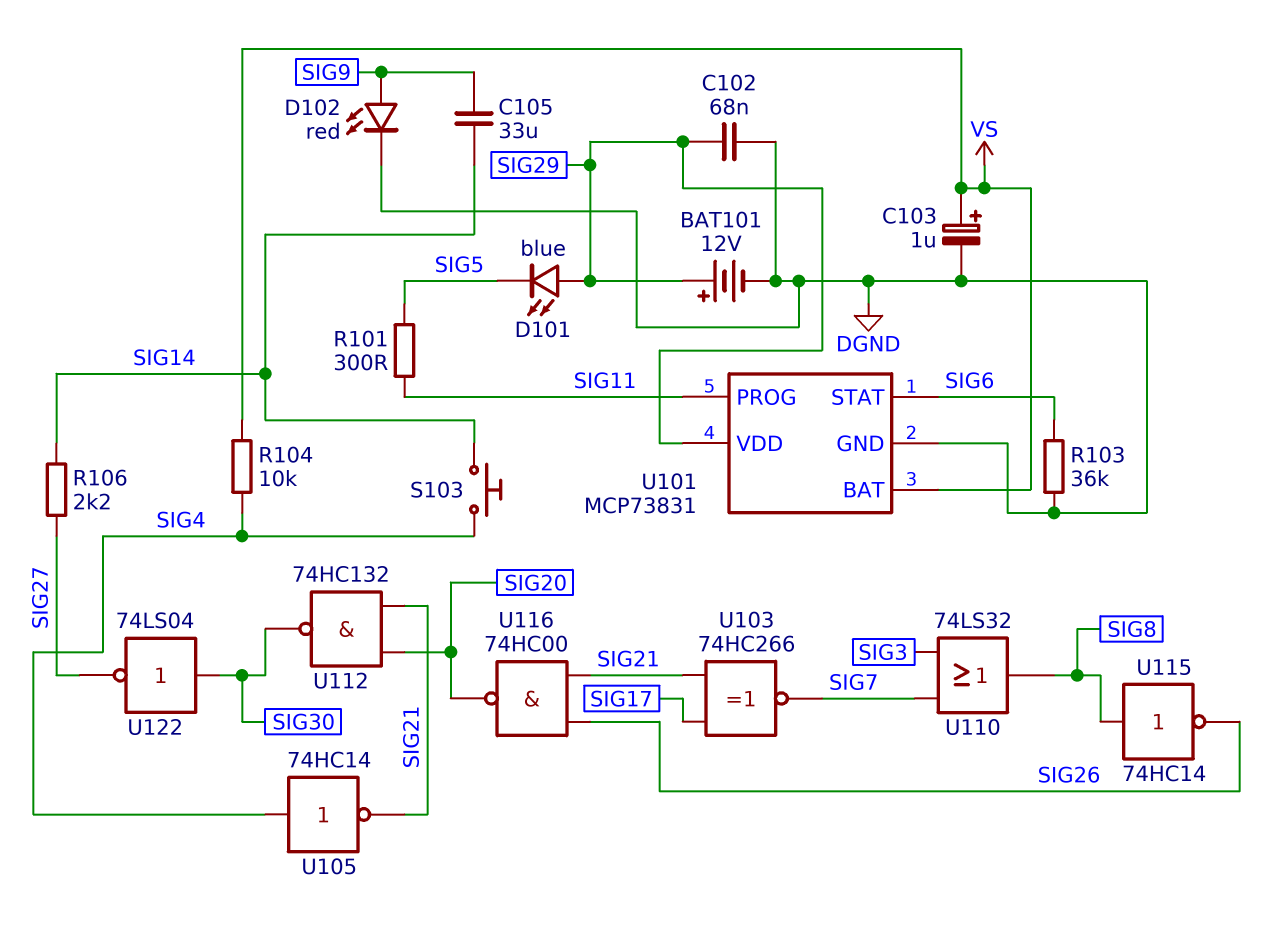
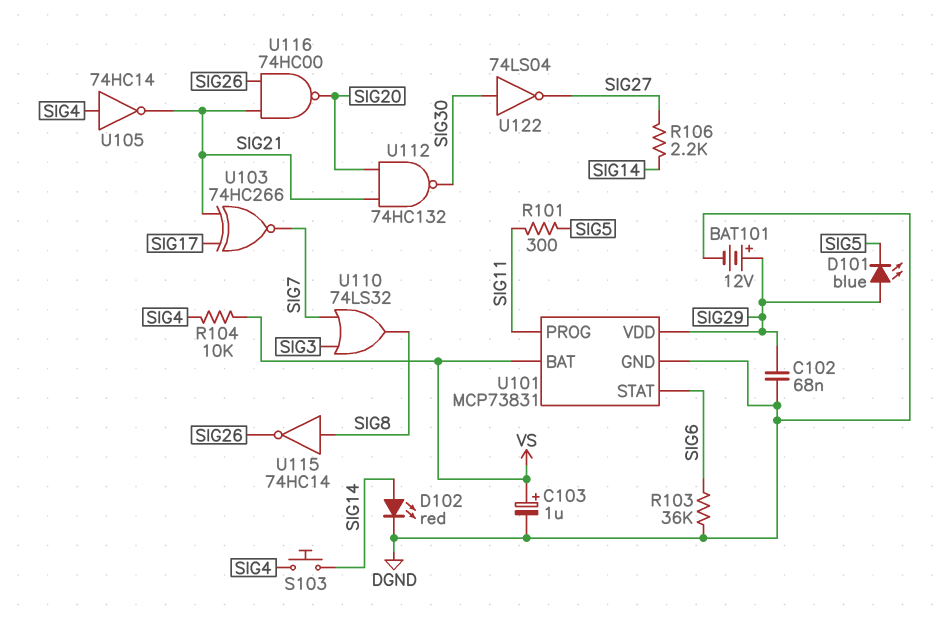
C105: 33uF (SIG9, SIG14) -> none
D102: LED red (A SIG9, K DGND) -> LED red (A SIG14, K DGND)

